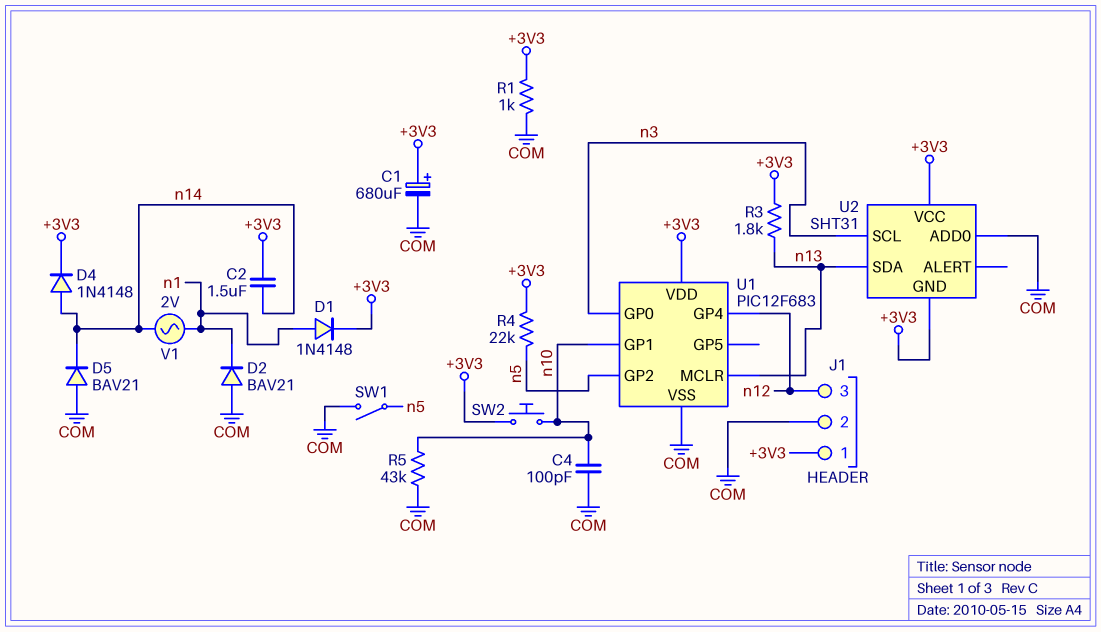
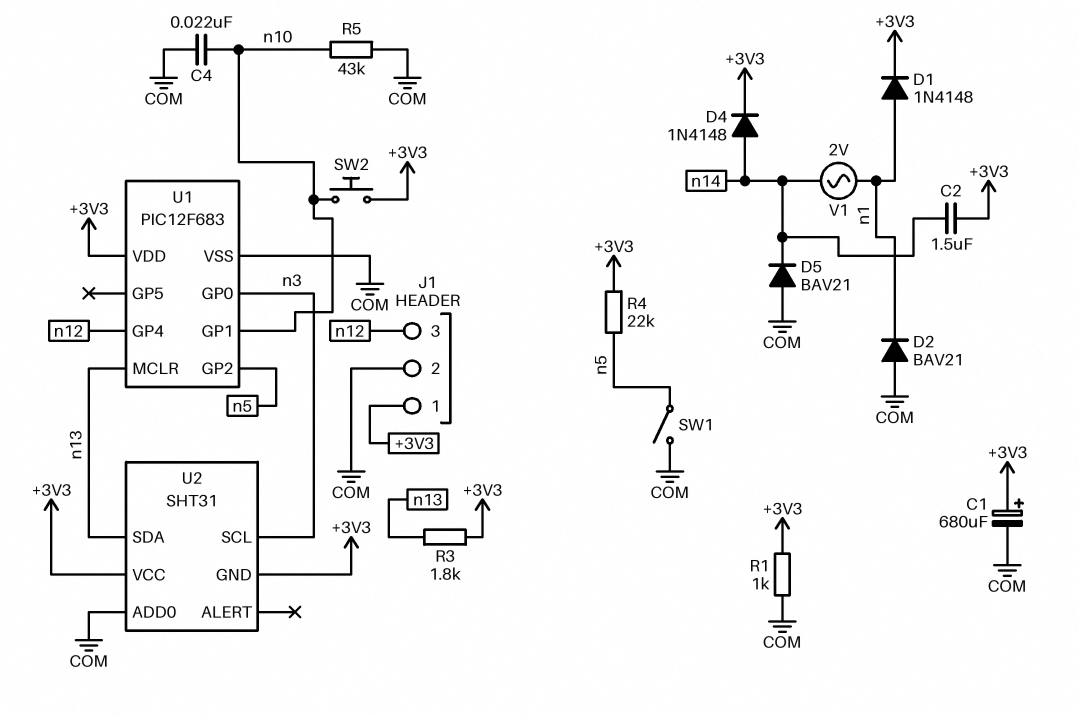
C4: 100pF (COM, n10) -> 22nF (COM, n10)

